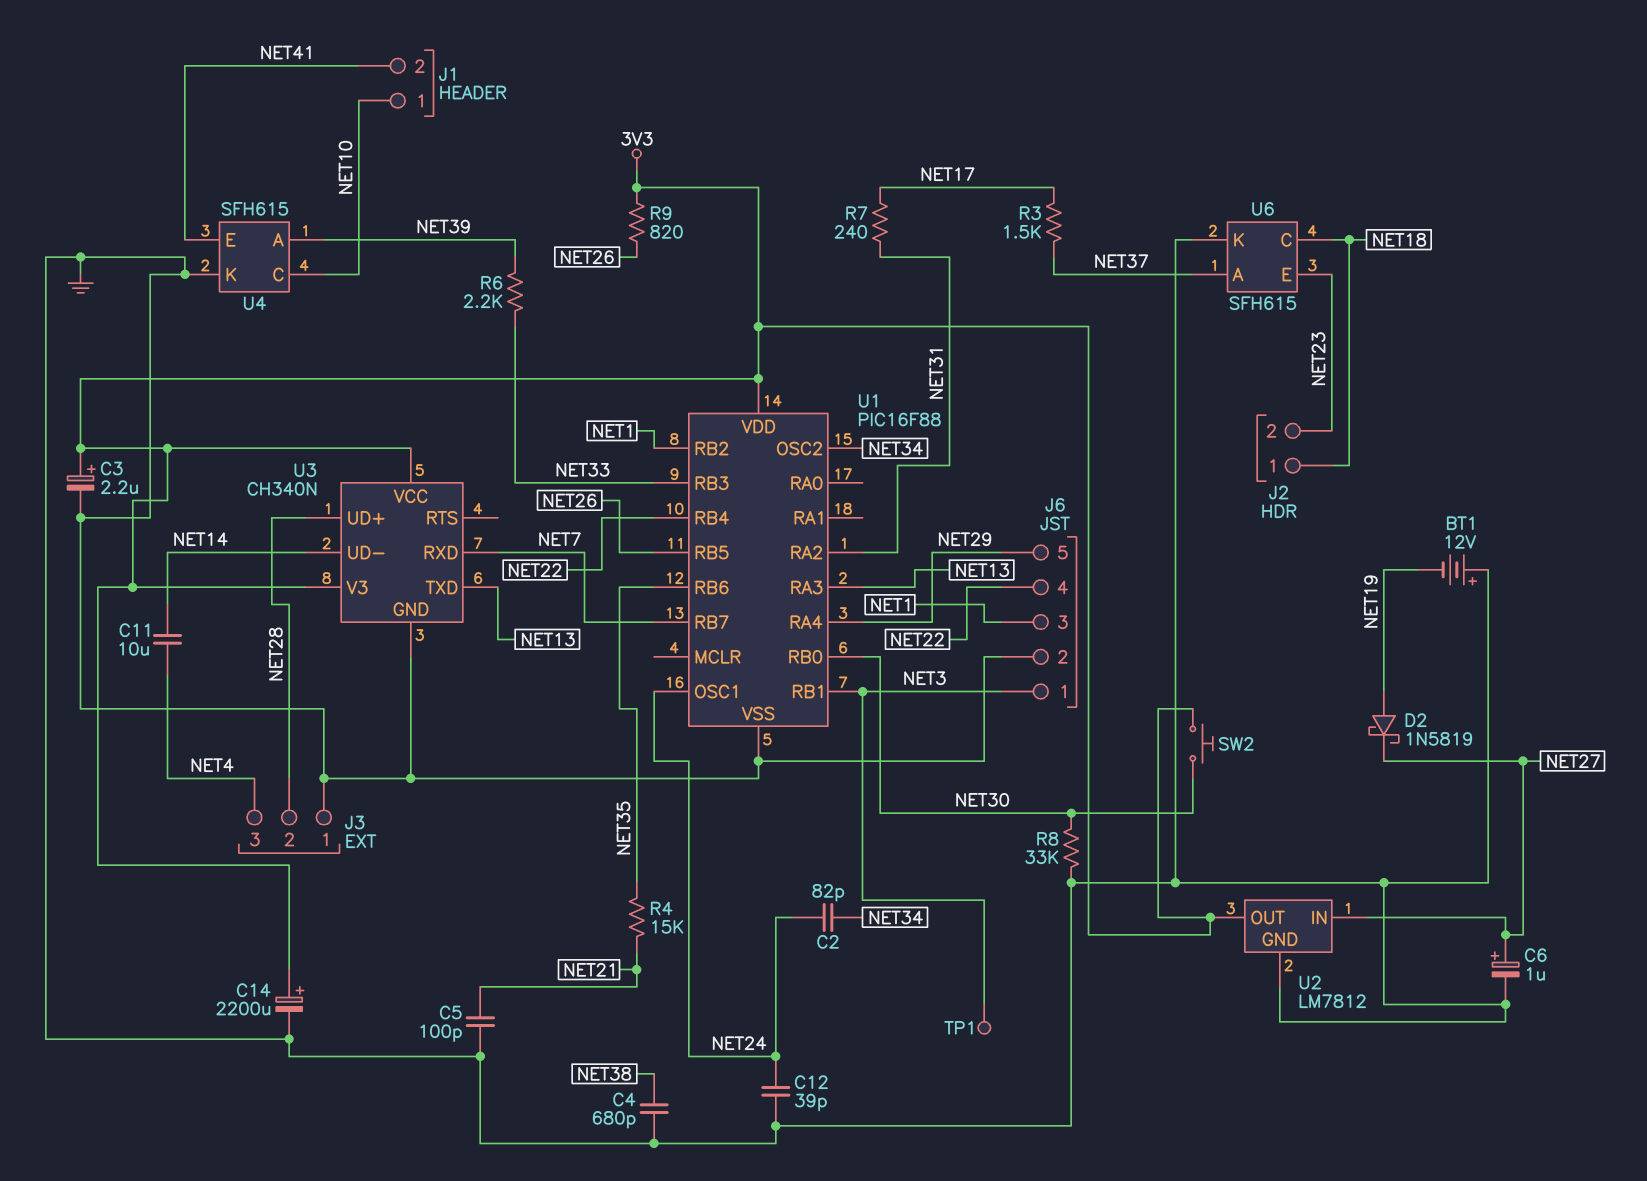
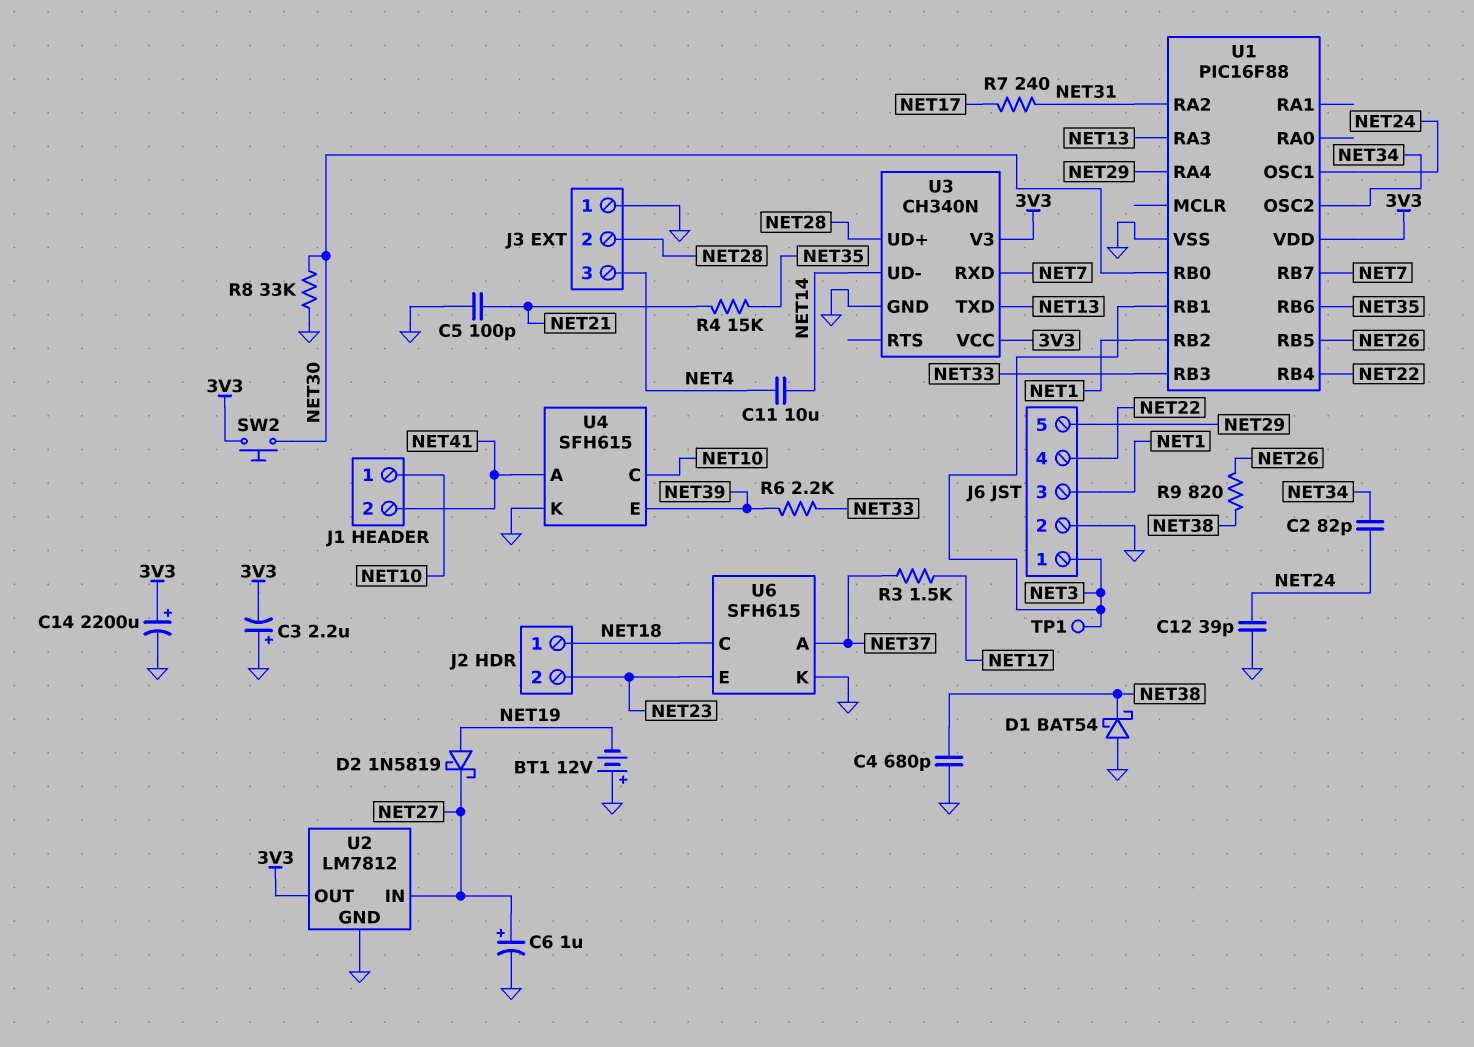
C3: 2.2uF (plus 3V3, minus GND) -> 2.2uF (plus GND, minus 3V3)
D1: none -> schottky BAT54 (A GND, K NET38)
R9: 820 (3V3, NET26) -> 820 (NET26, NET38)
U4 pin A: NET39 -> NET41
U4 pin E: NET41 -> NET39

